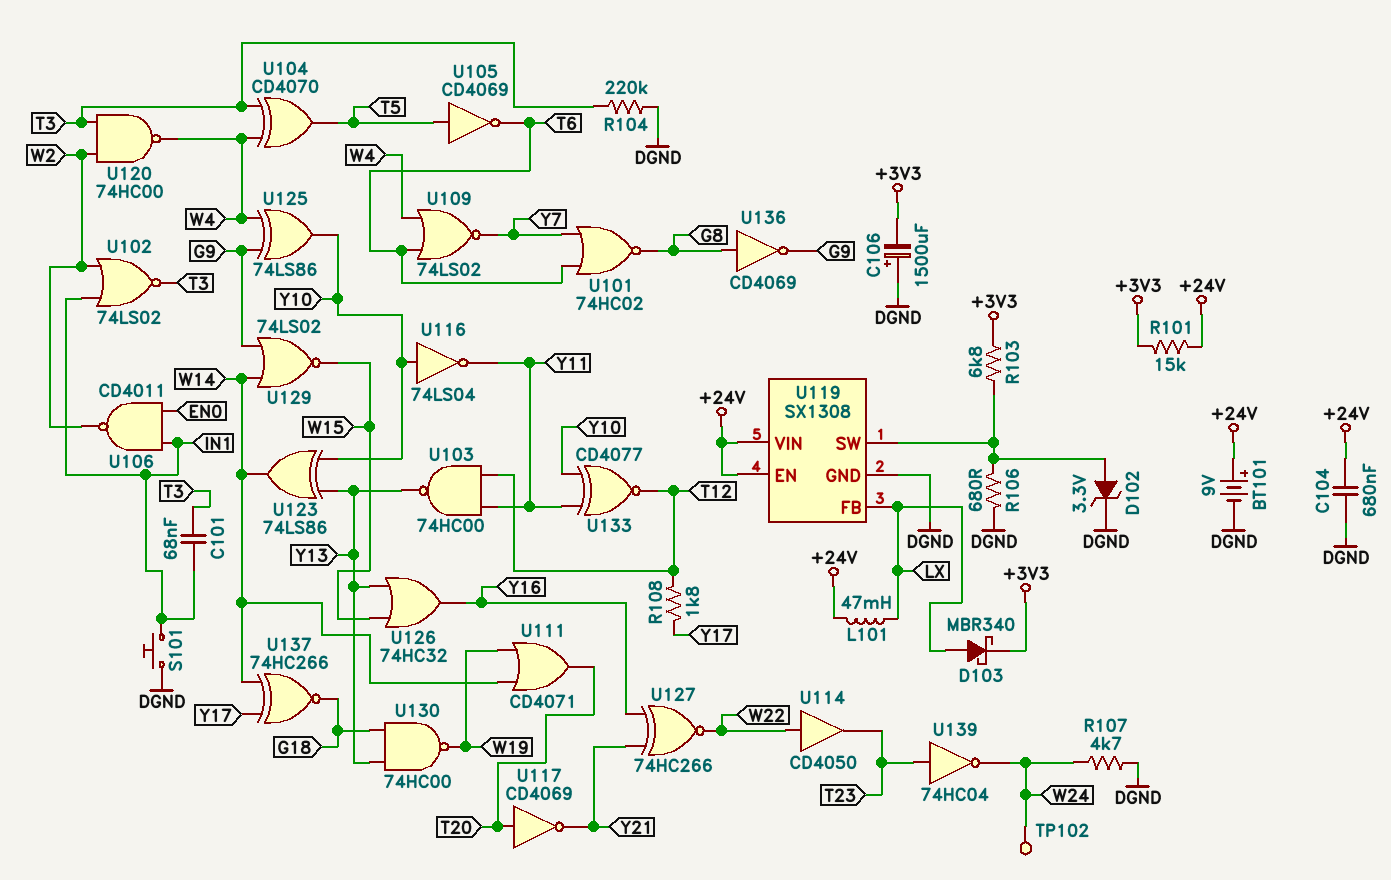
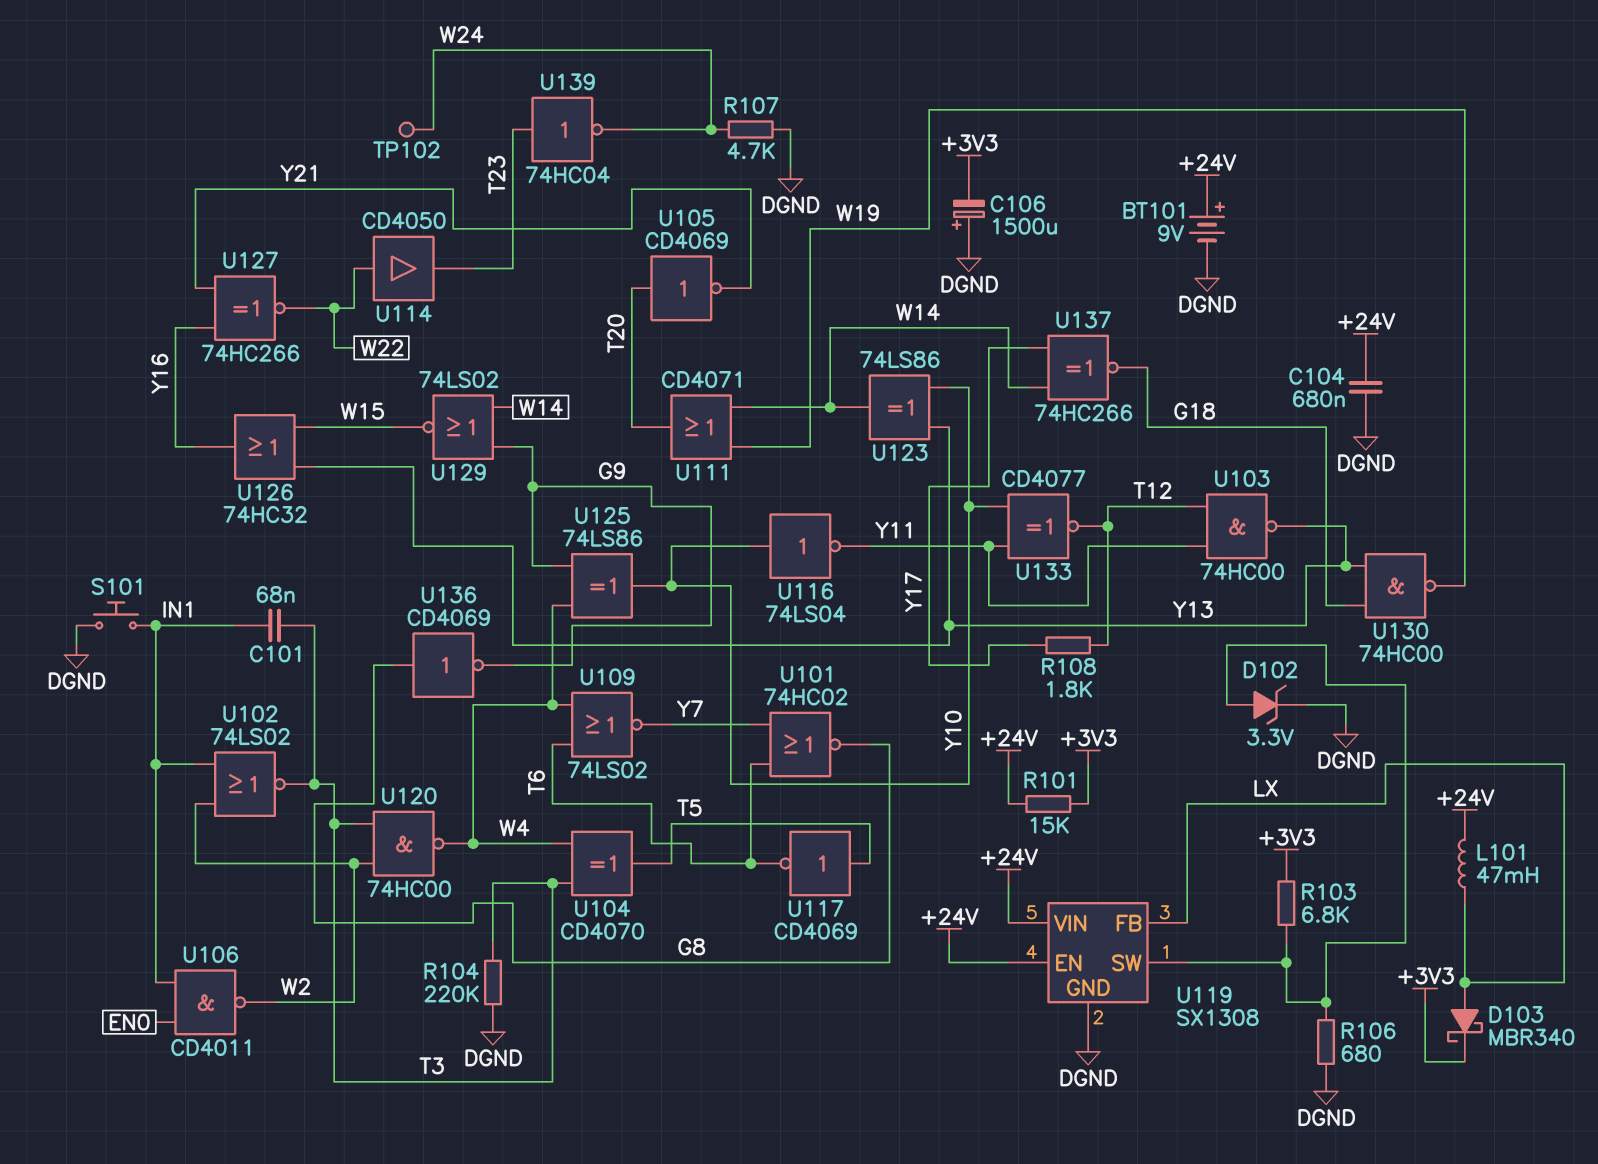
U105: NOT CD4069 (in T5, out T6) -> NOT CD4069 (in T20, out Y21)
U117: NOT CD4069 (in T20, out Y21) -> NOT CD4069 (in T5, out T6)

